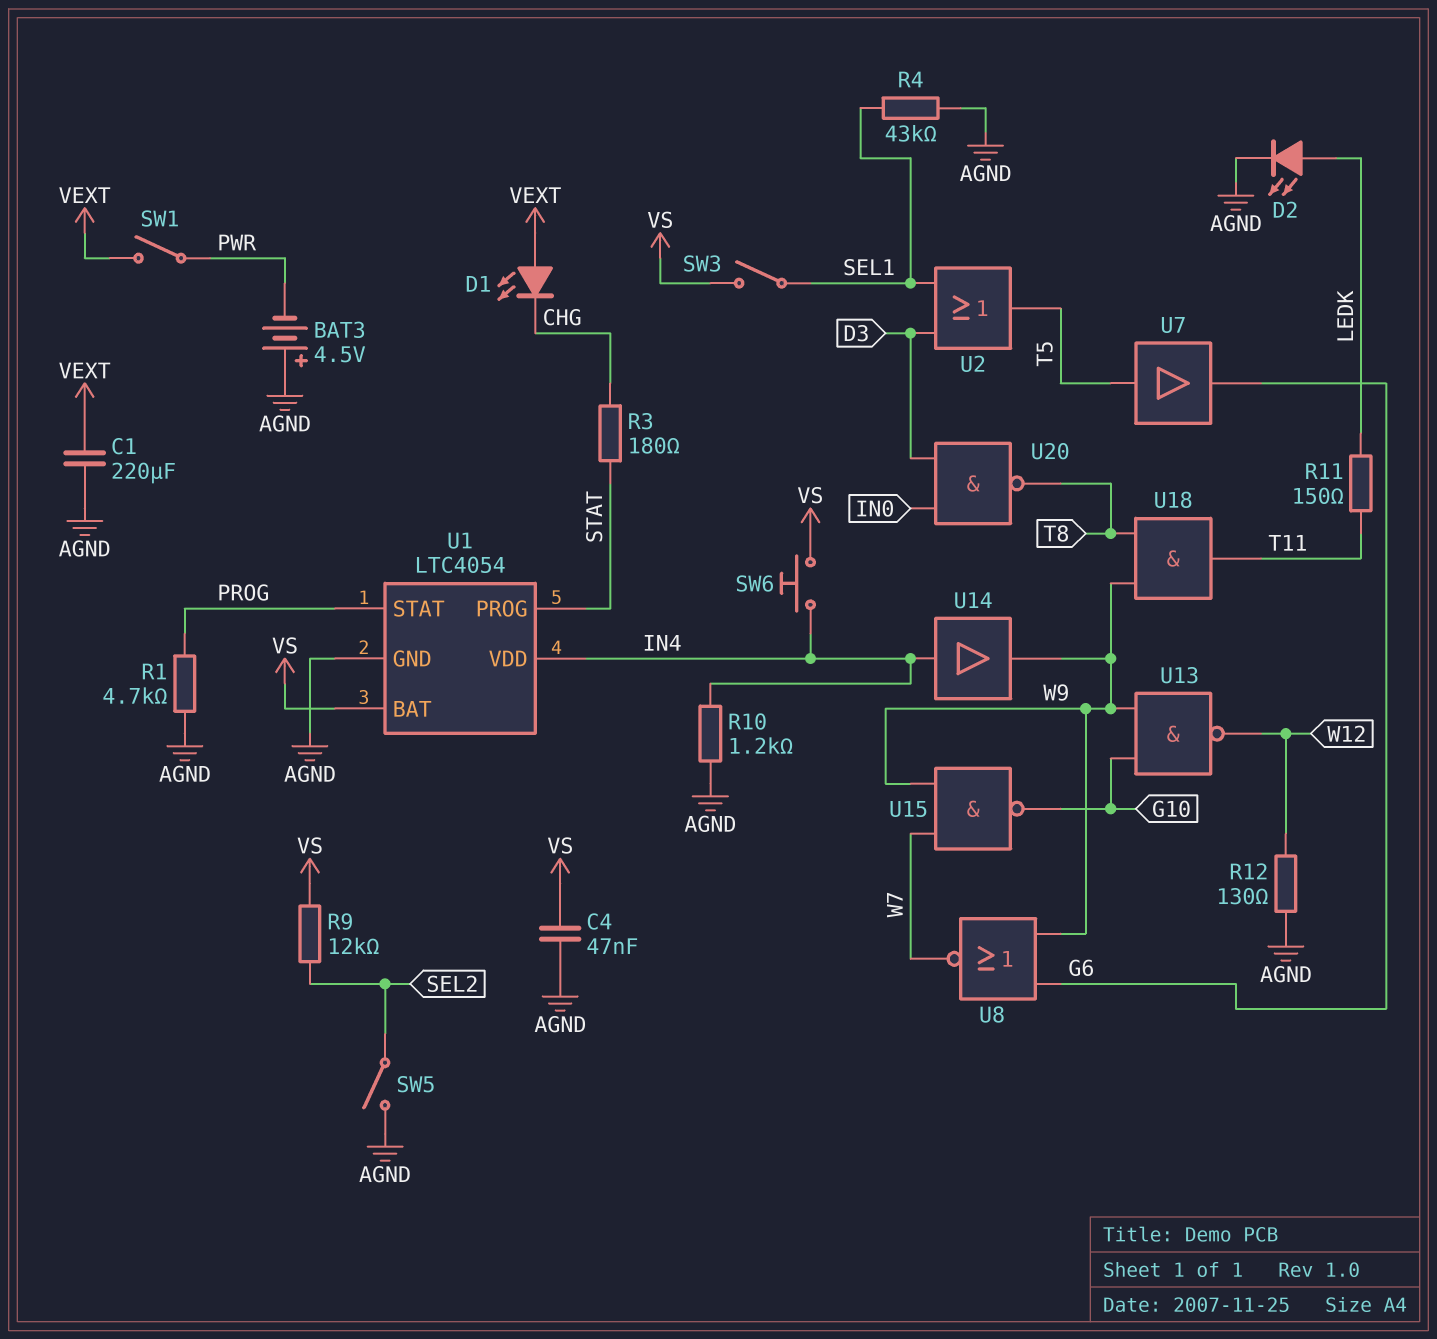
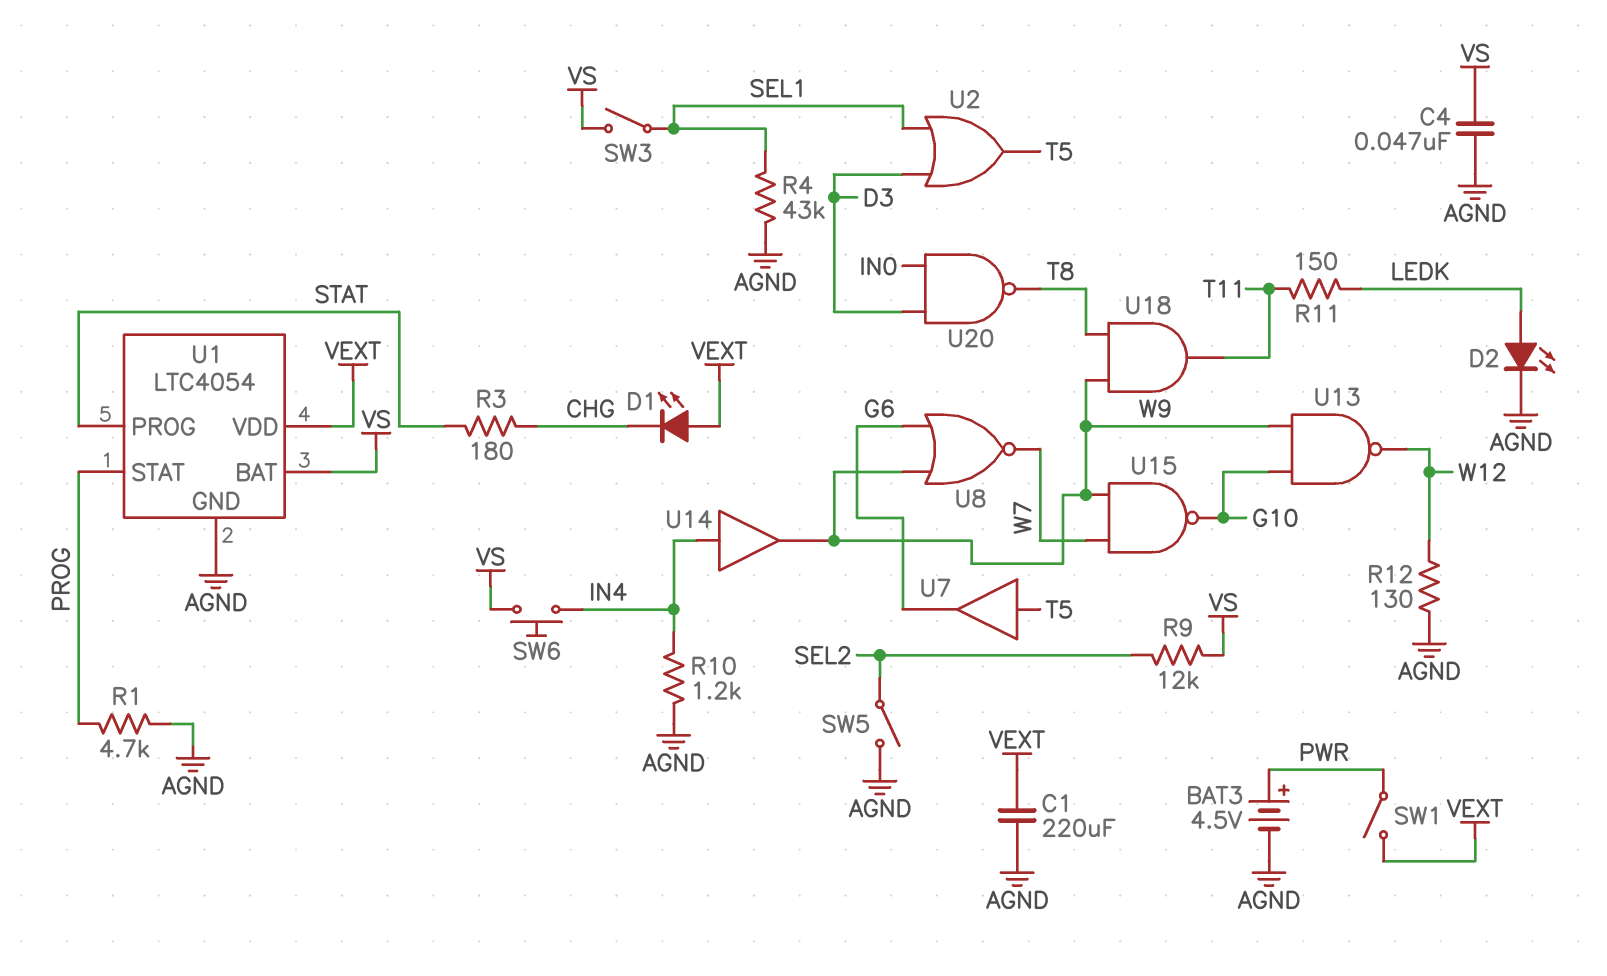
BAT3: 4.5V (plus AGND, minus PWR) -> 4.5V (plus PWR, minus AGND)
U1 pin VDD: IN4 -> VEXT

